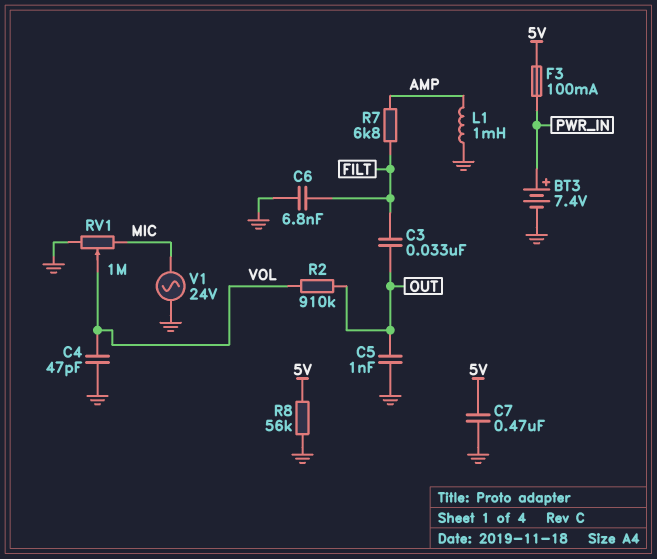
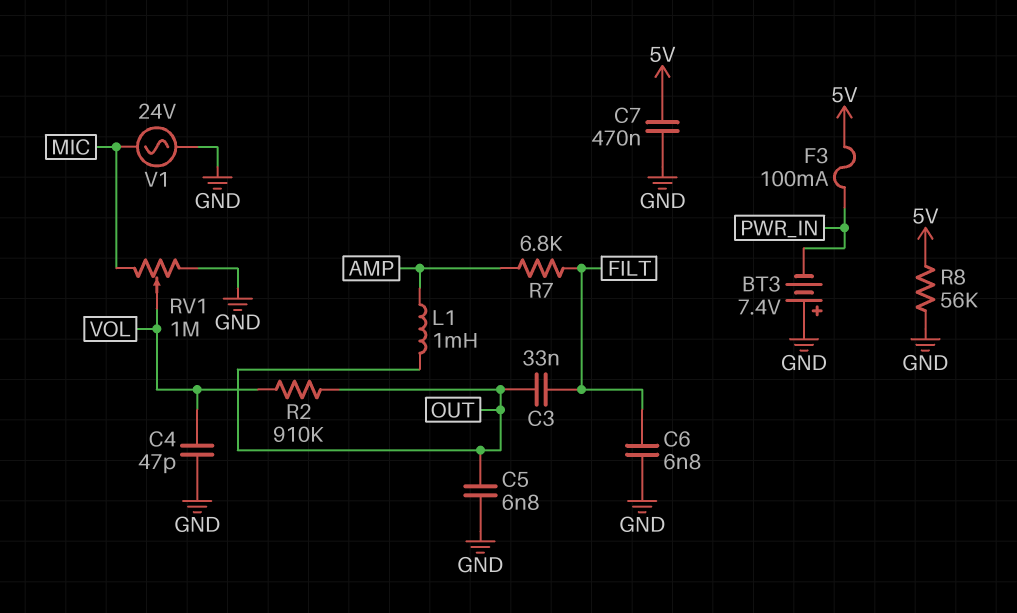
BT3: 7.4V (plus PWR_IN, minus GND) -> 7.4V (plus GND, minus PWR_IN)
C5: 1nF (GND, OUT) -> 6.8nF (GND, OUT)
L1: 1mH (AMP, GND) -> 1mH (AMP, OUT)

